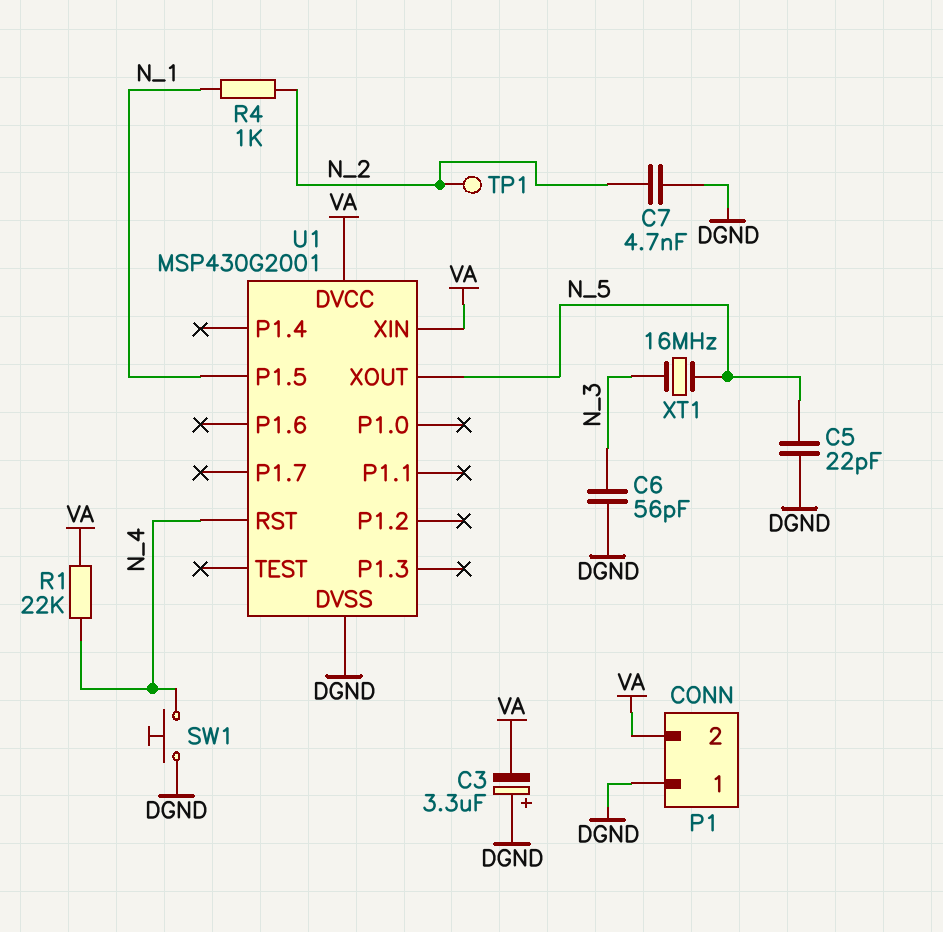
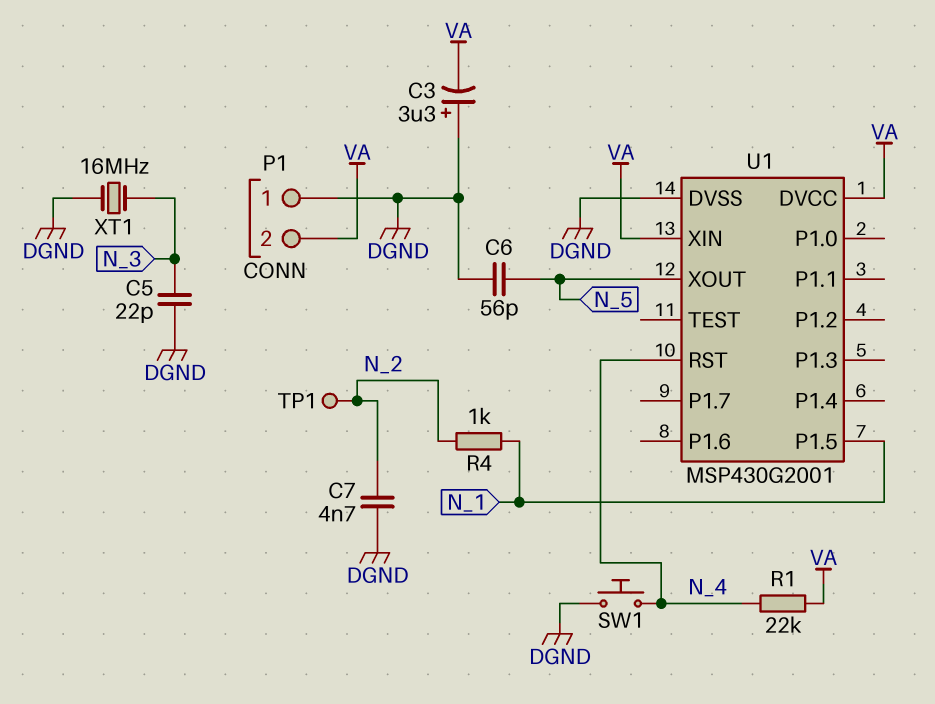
C5: 22pF (DGND, N_5) -> 22pF (DGND, N_3)
C6: 56pF (DGND, N_3) -> 56pF (DGND, N_5)
XT1: 16MHz (N_3, N_5) -> 16MHz (DGND, N_3)

